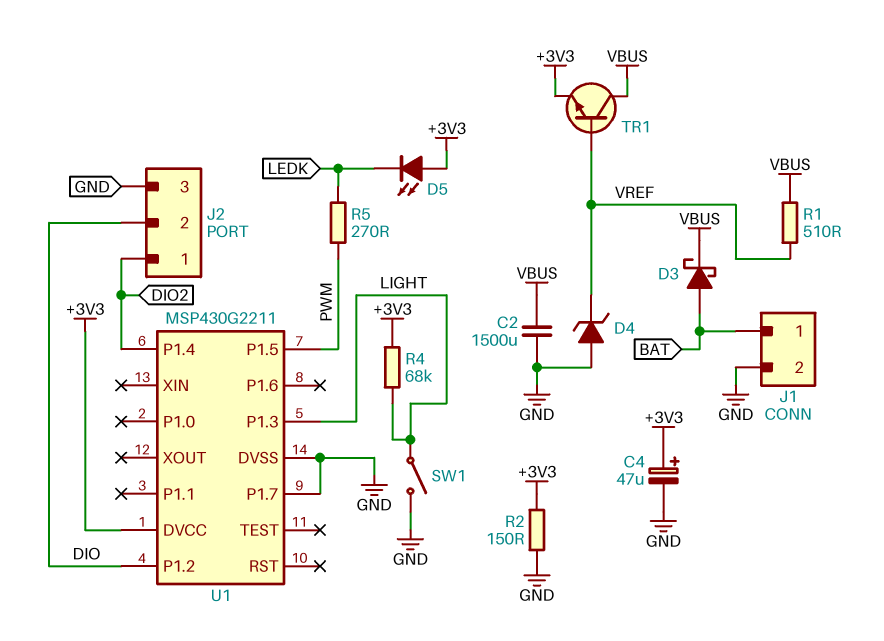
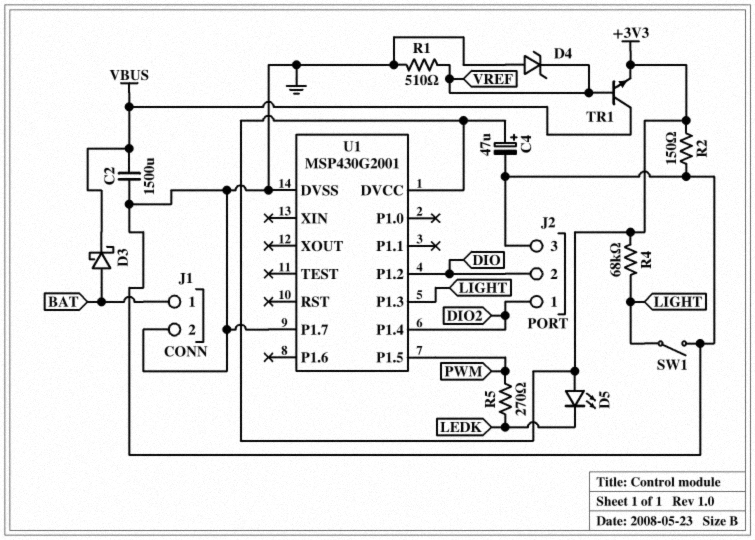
R1: 510 (VBUS, VREF) -> 510 (GND, VREF)
U1: MSP430G2211 -> MSP430G2001

